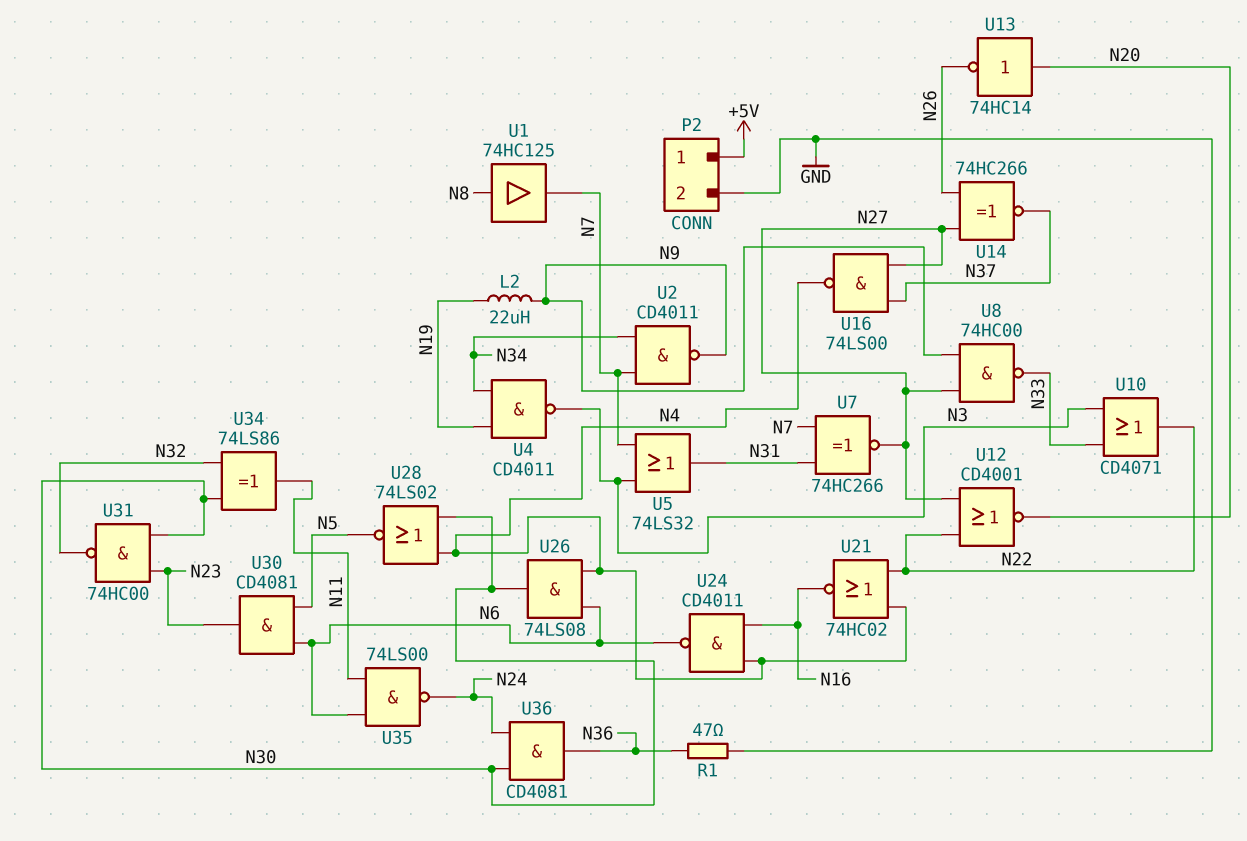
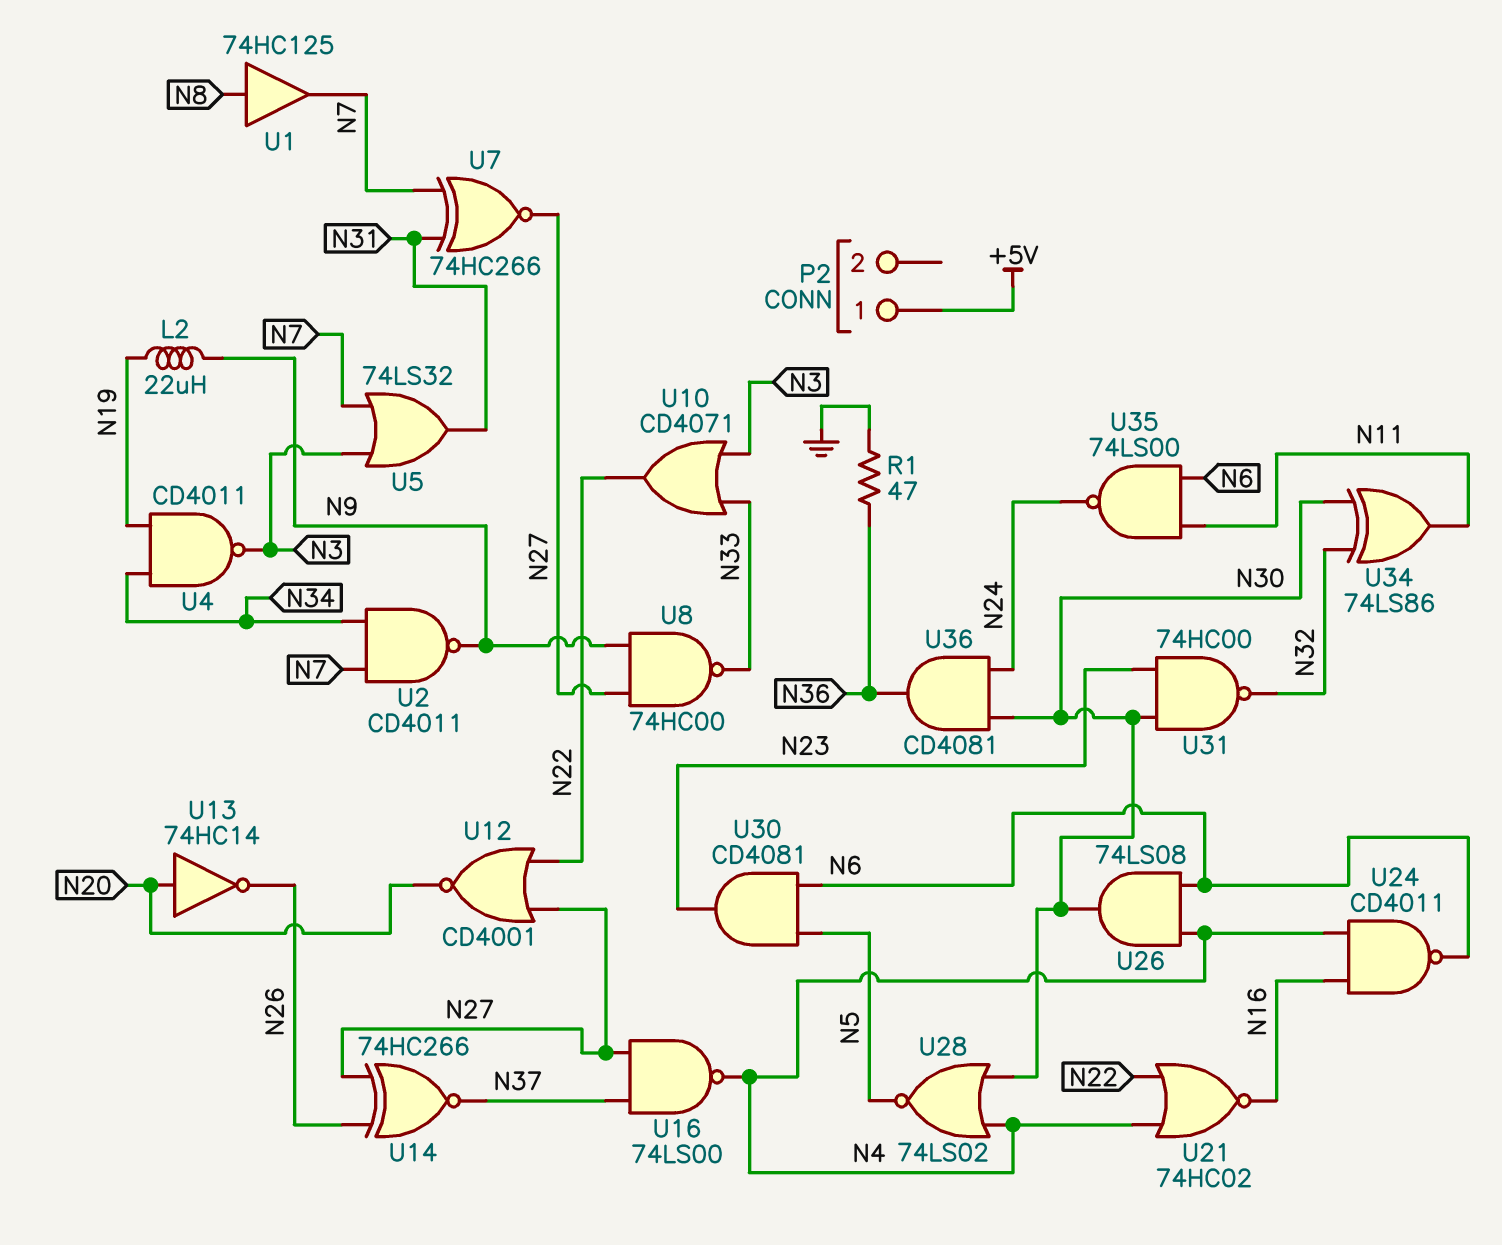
P2 pin 2: GND -> none

